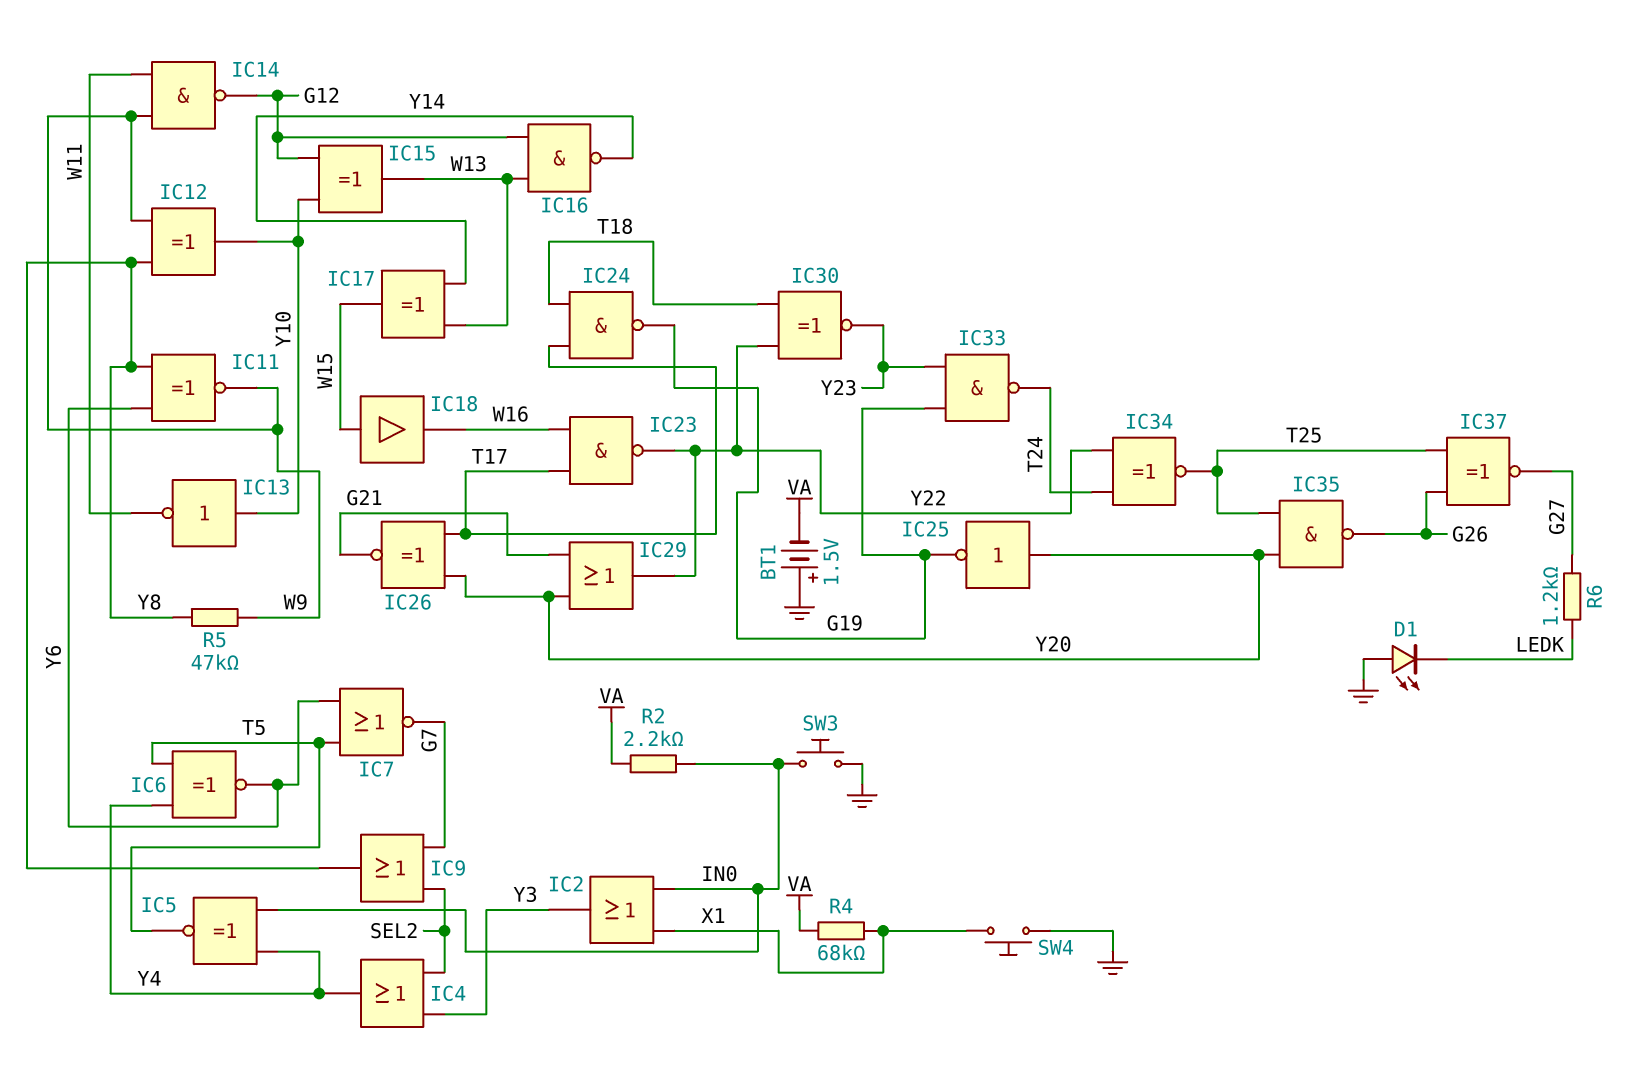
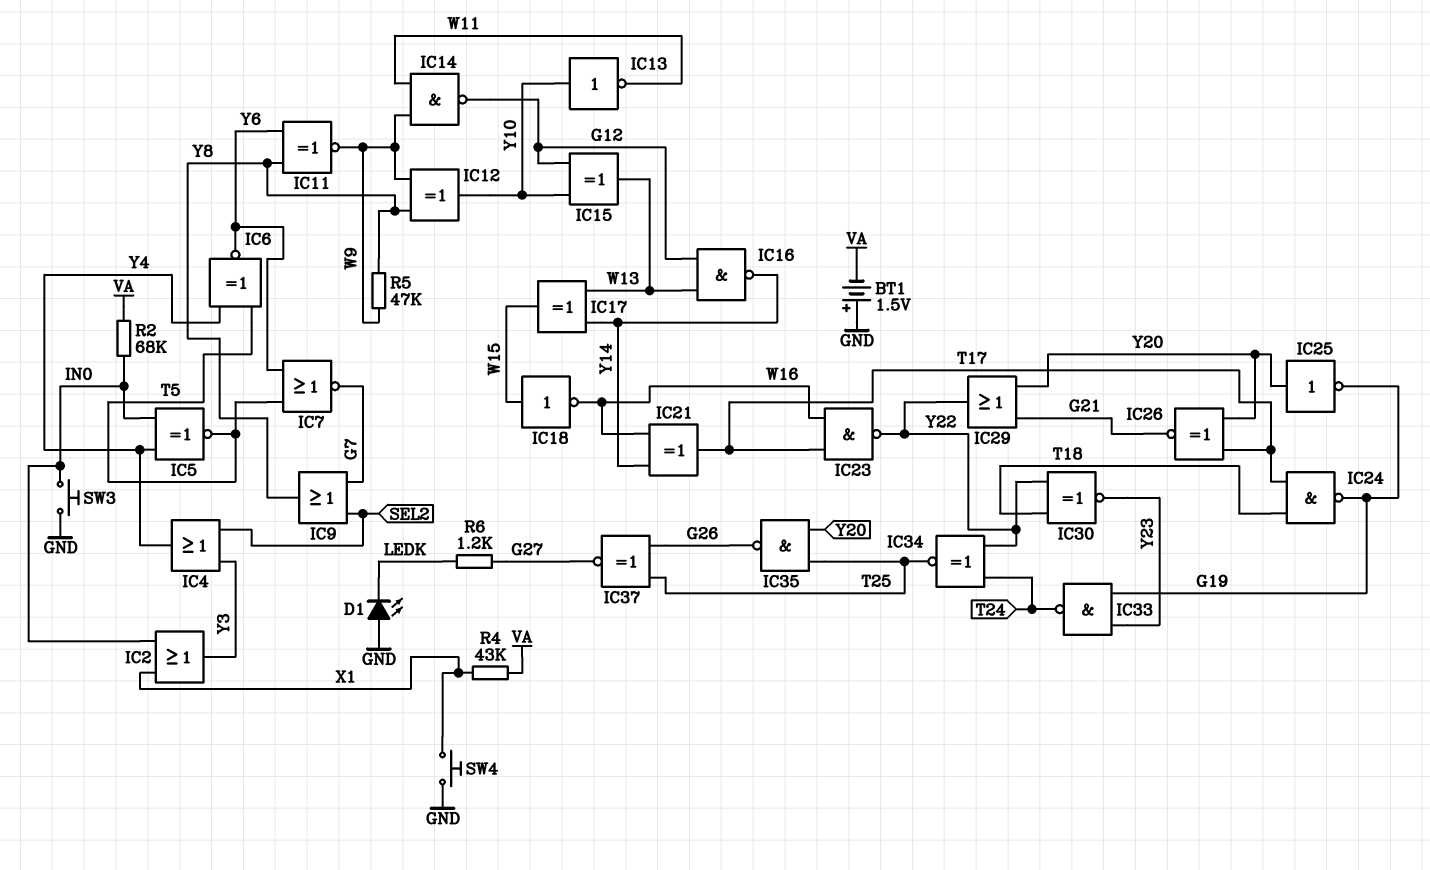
IC18: buffer (in W15, out W16) -> NOT (in W15, out W16)
IC21: none -> XOR (in W16, in Y14, out T17)
R2: 2.2k (IN0, VA) -> 68k (IN0, VA)
R4: 68k (VA, X1) -> 43k (VA, X1)

